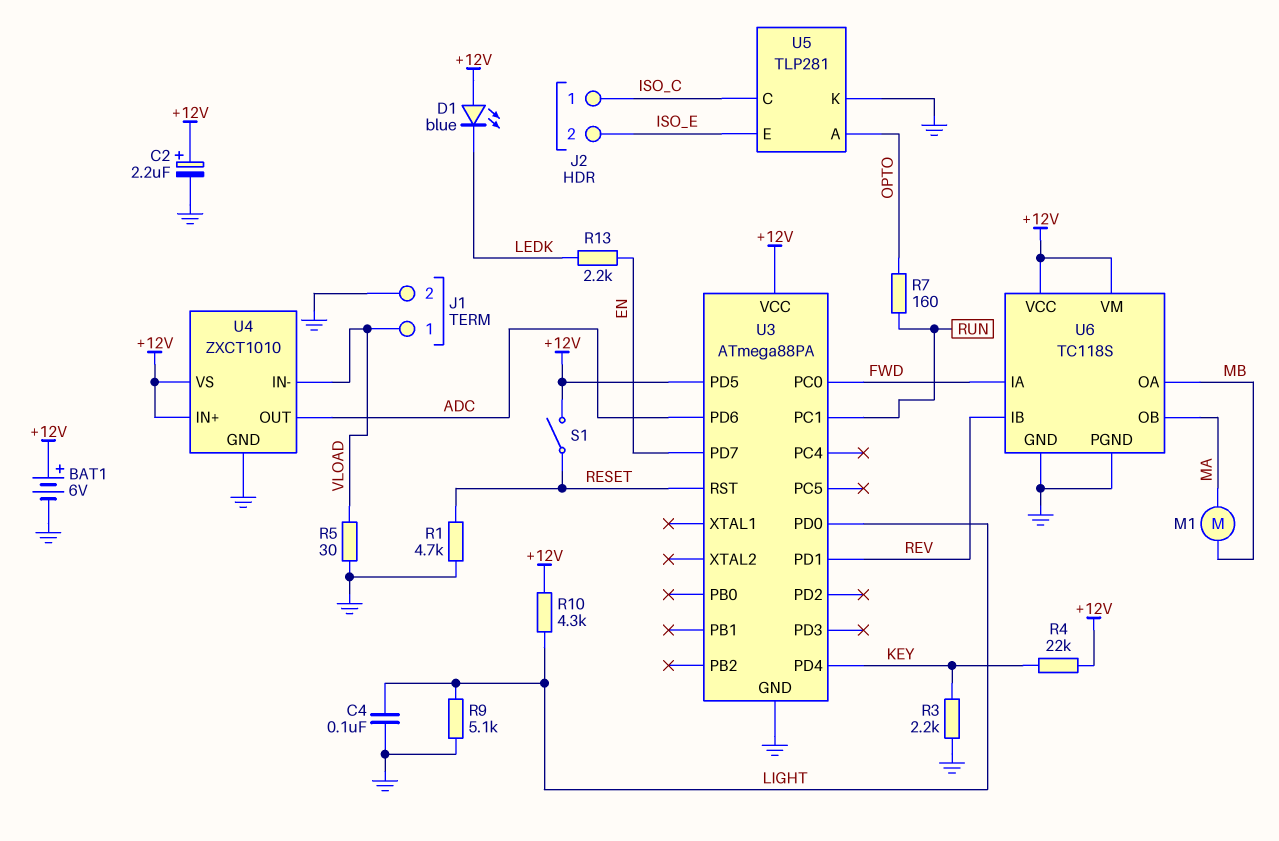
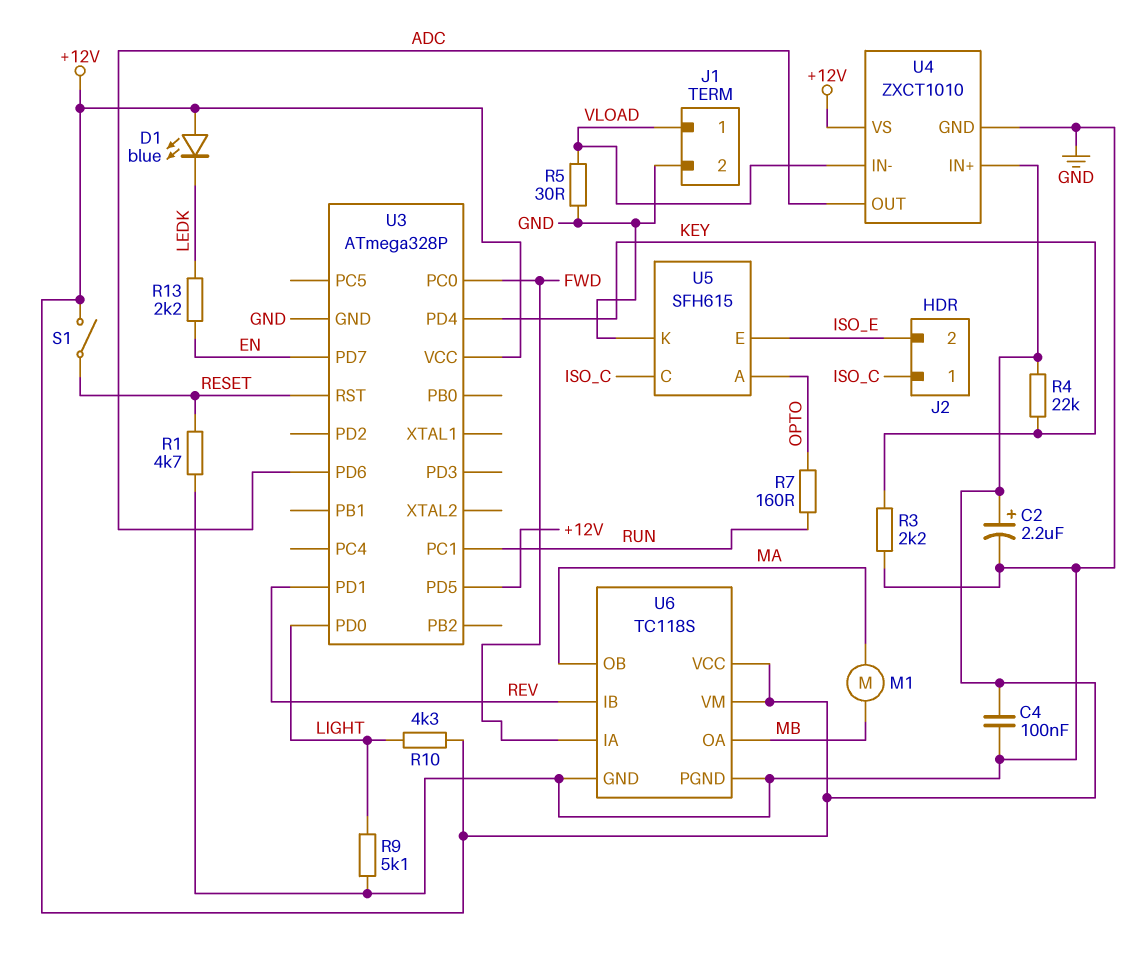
BAT1: 6V (plus +12V, minus GND) -> none
C4: 100nF (GND, LIGHT) -> 100nF (+12V, GND)
U3: ATmega88PA -> ATmega328P
U5: TLP281 -> SFH615

